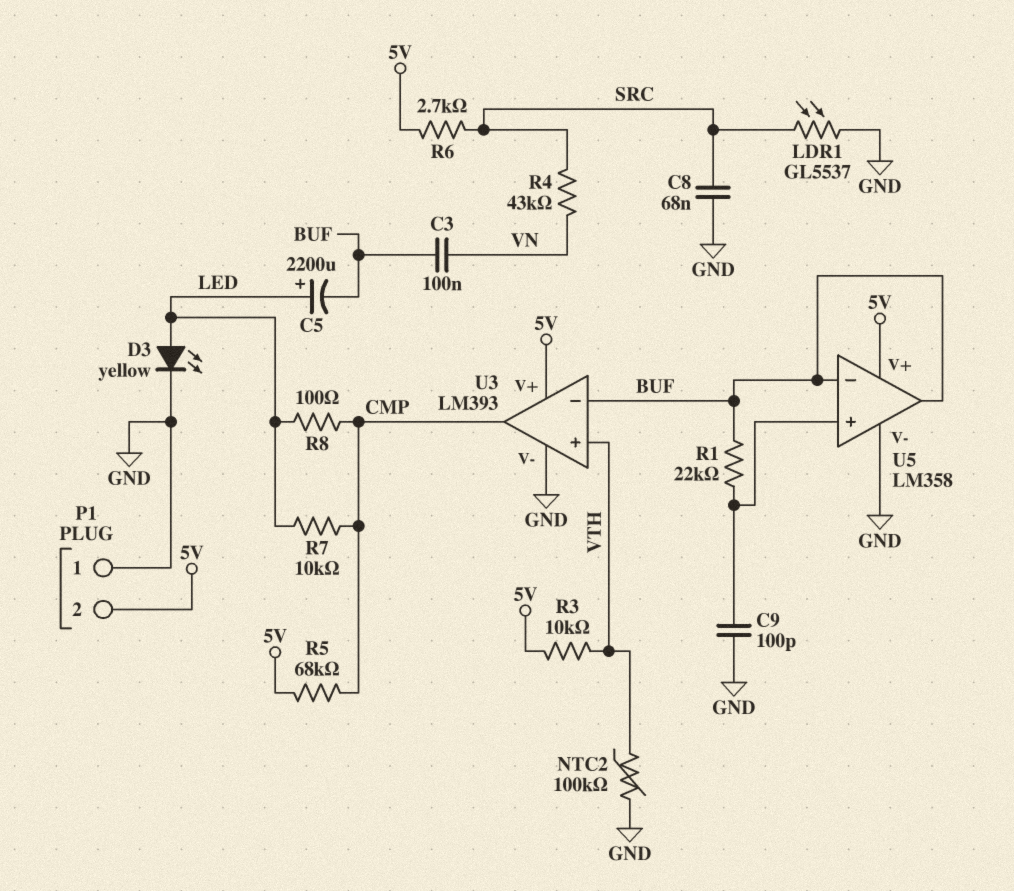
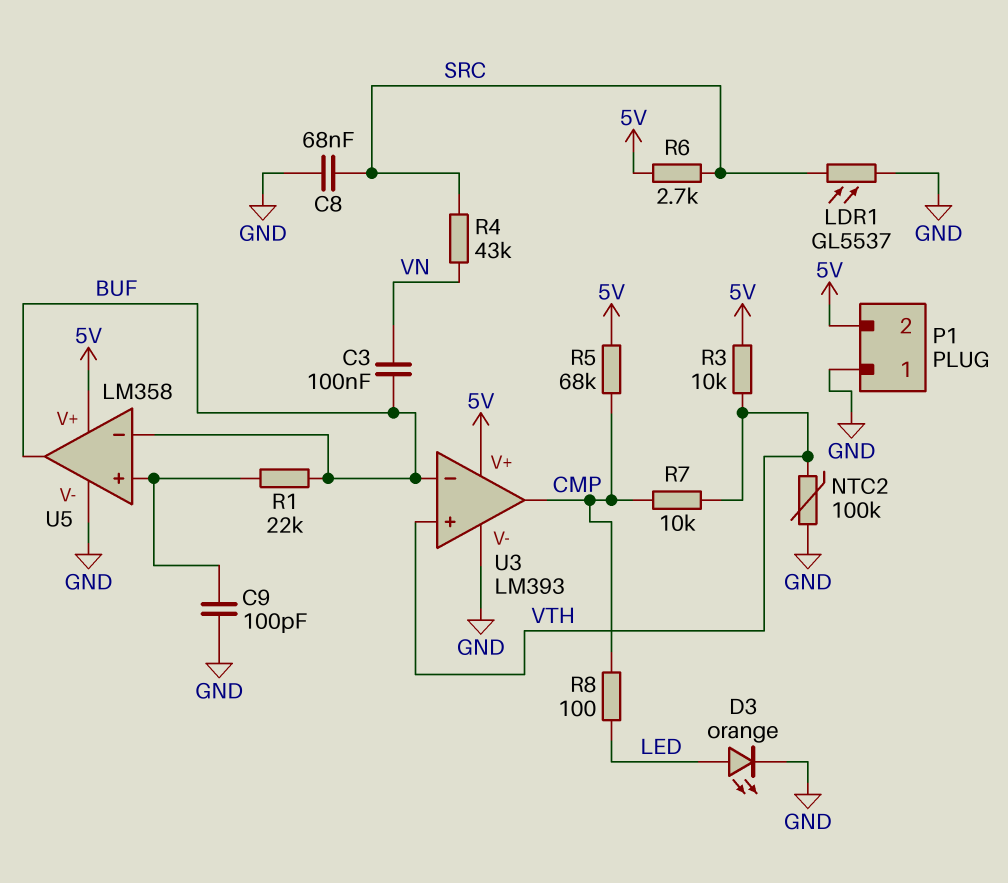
C5: 2200uF (plus LED, minus BUF) -> none
D3: LED yellow (A LED, K GND) -> LED orange (A LED, K GND)
R7: 10k (CMP, LED) -> 10k (CMP, VTH)

